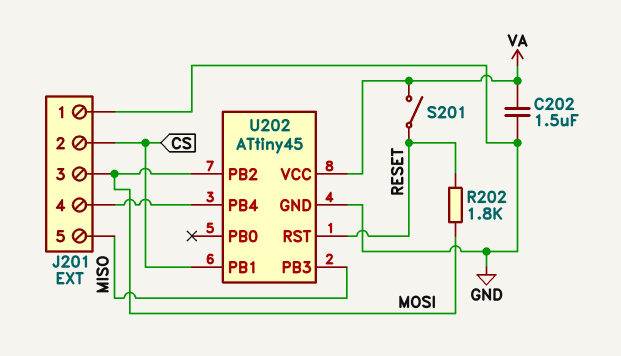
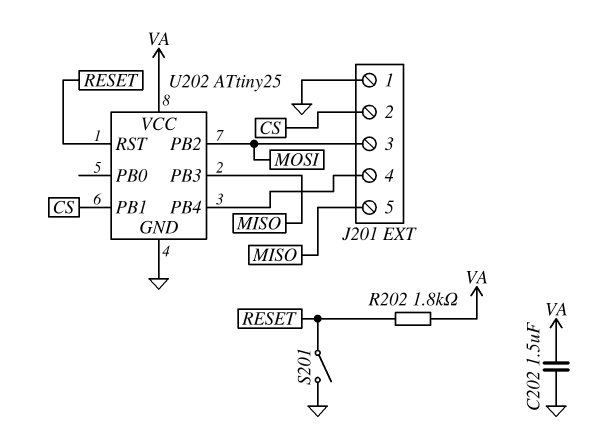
R202: 1.8k (MOSI, RESET) -> 1.8k (RESET, VA)
S201: switch (RESET, VA) -> switch (GND, RESET)
U202: ATtiny45 -> ATtiny25

